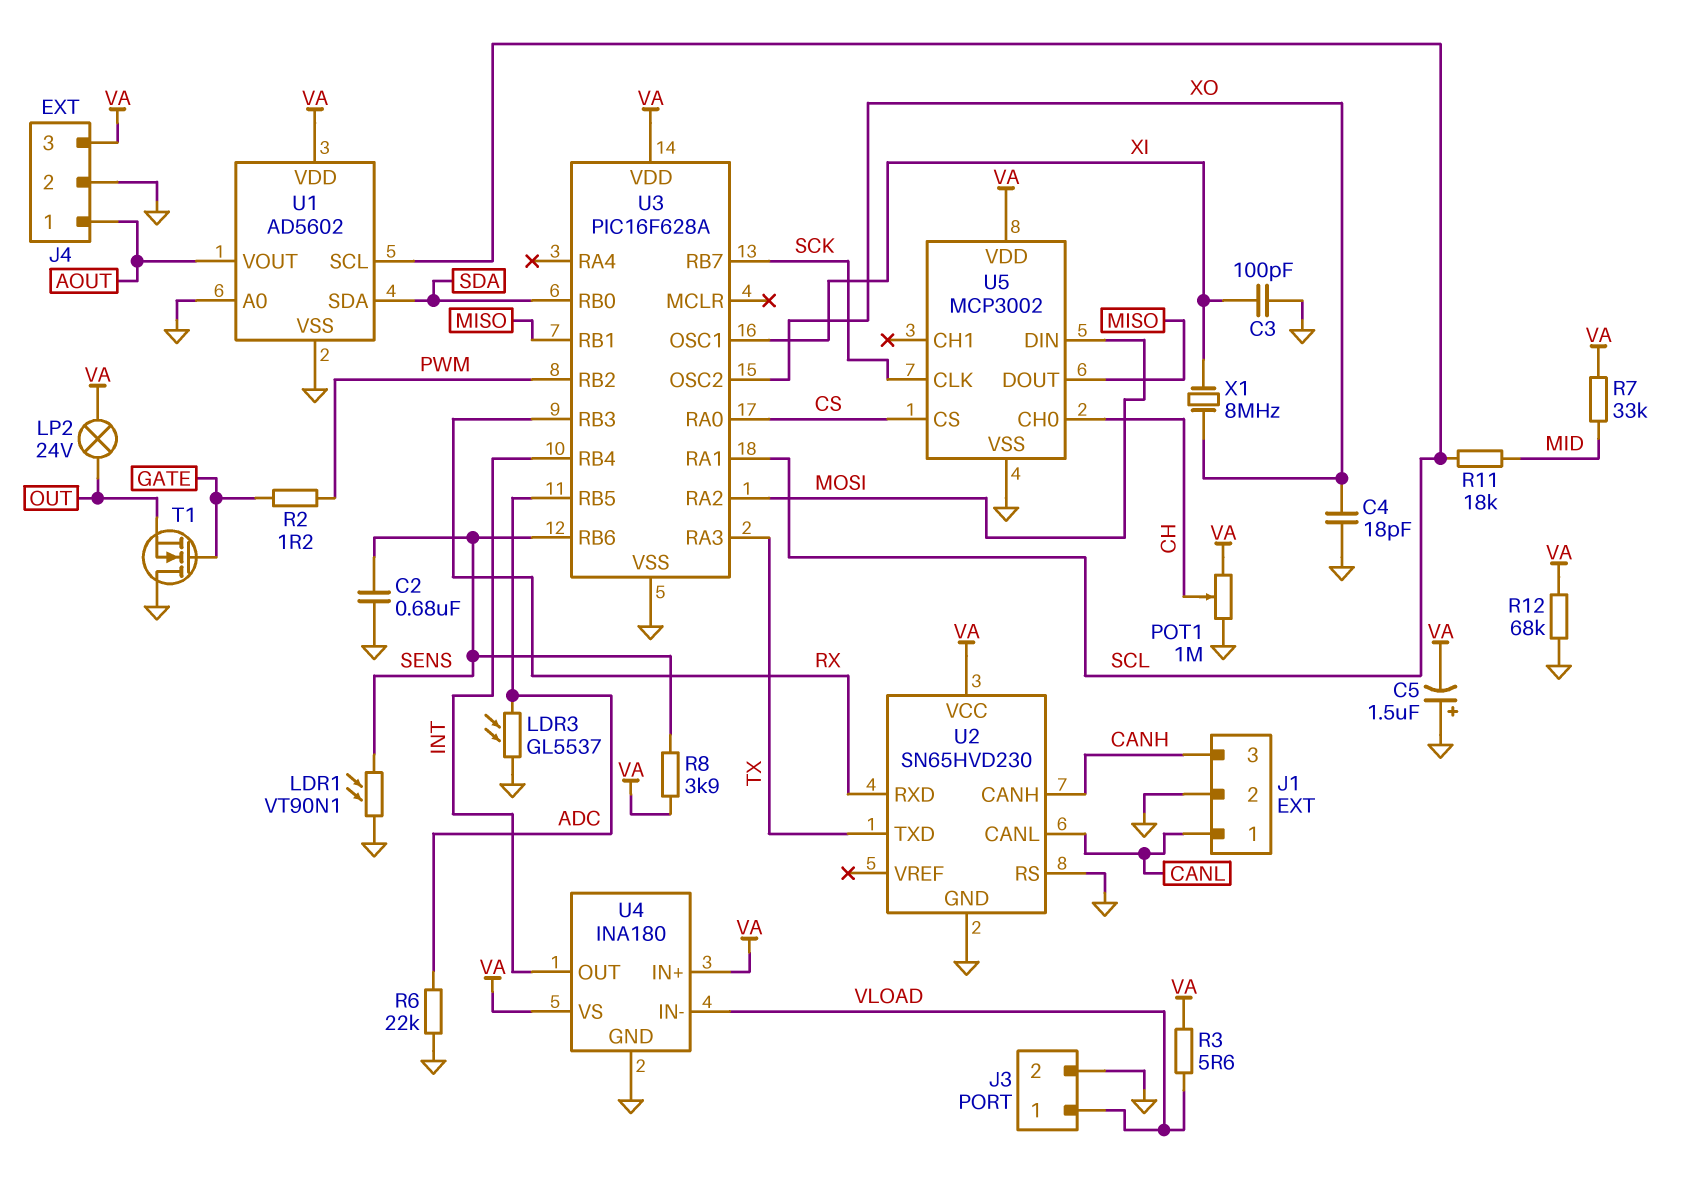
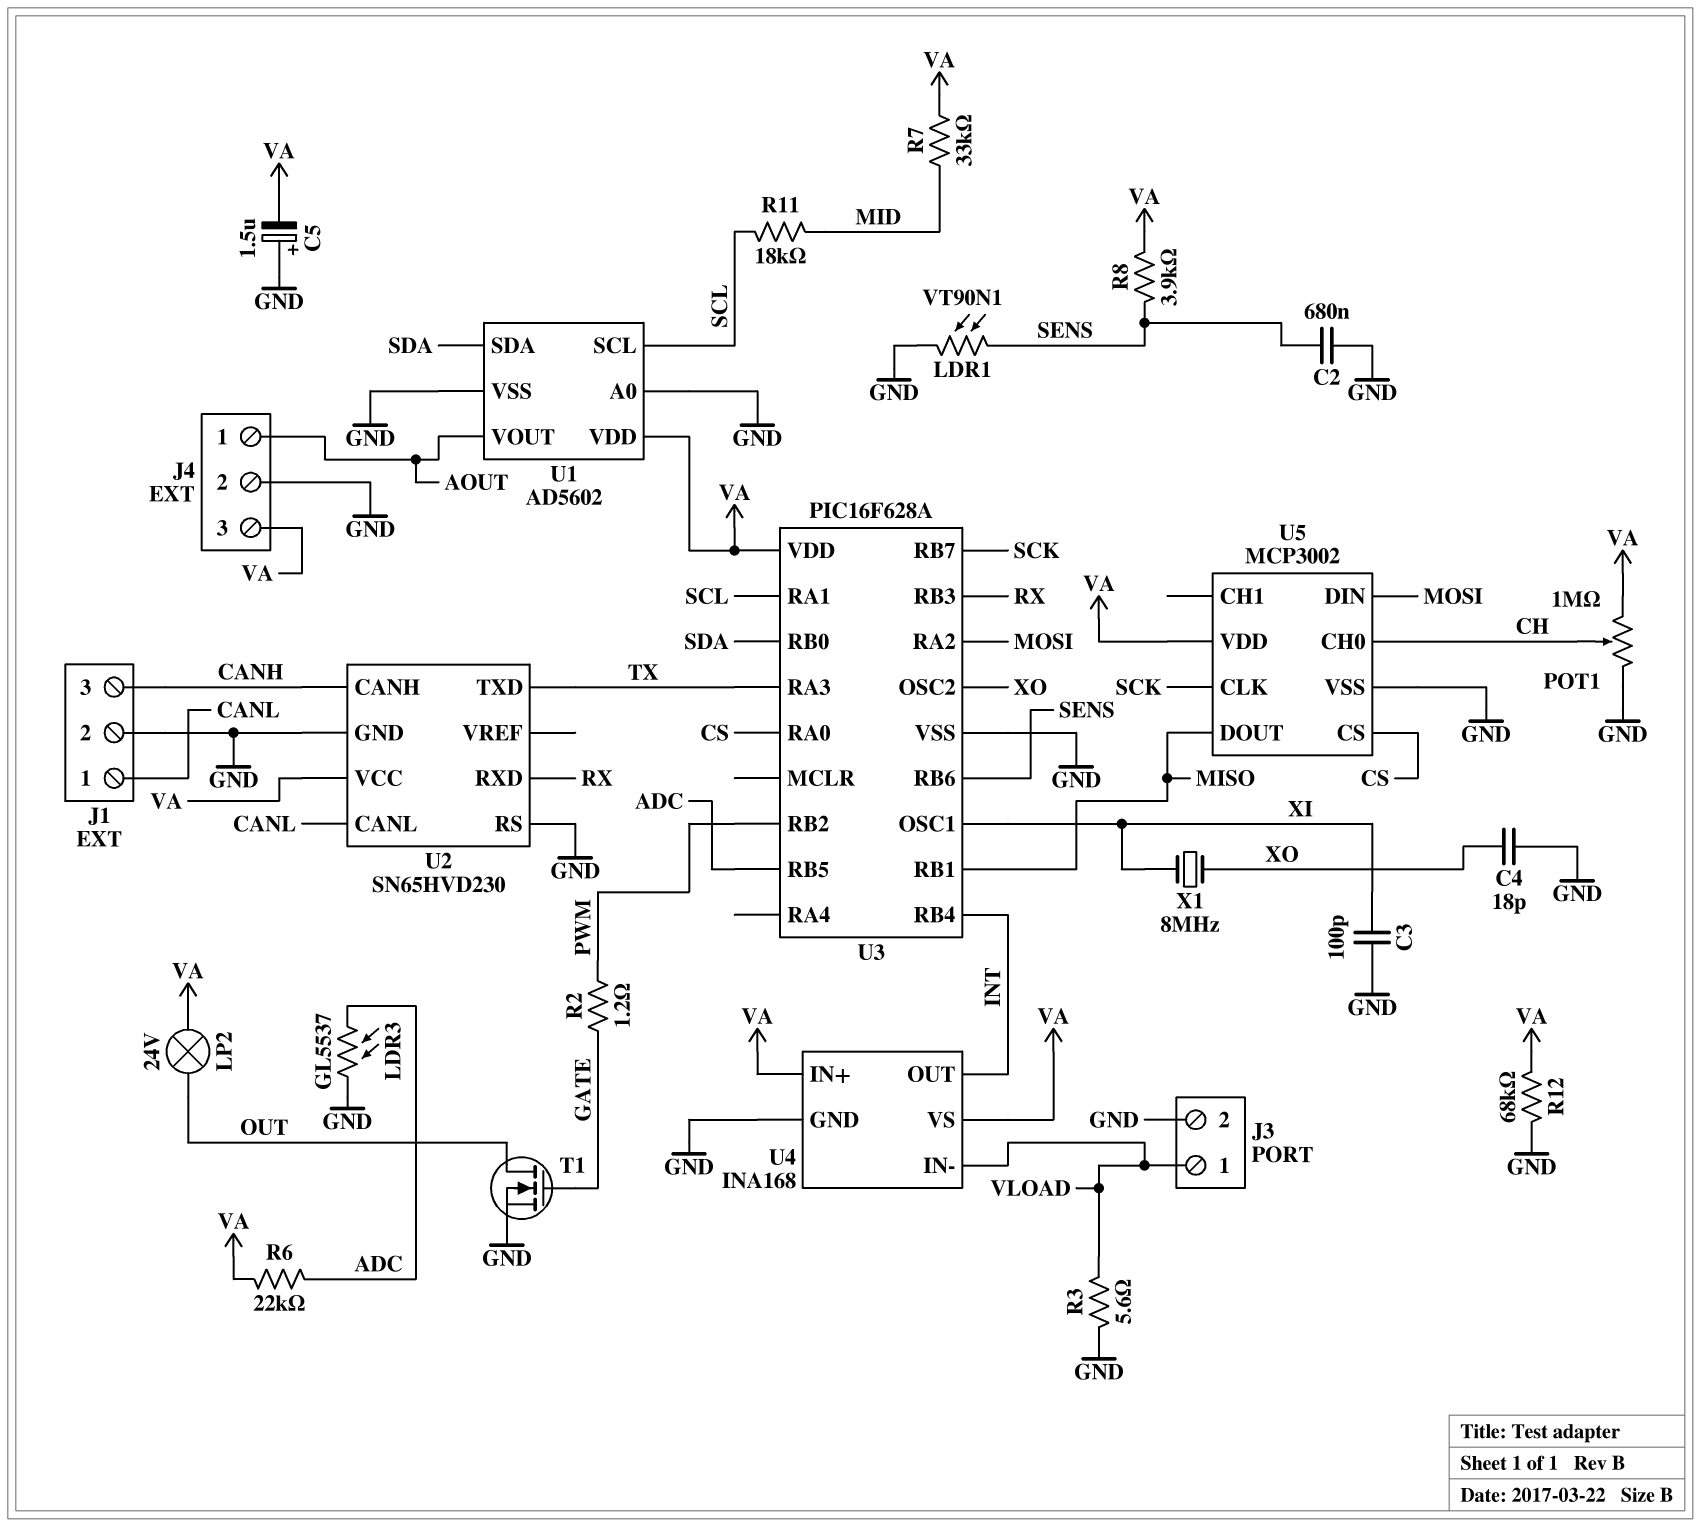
R3: 5.6 (VA, VLOAD) -> 5.6 (GND, VLOAD)
R6: 22k (ADC, GND) -> 22k (ADC, VA)
T1: NMOS (G GATE, D GND, S OUT) -> NMOS (G GATE, D OUT, S GND)
U4: INA180 -> INA168

